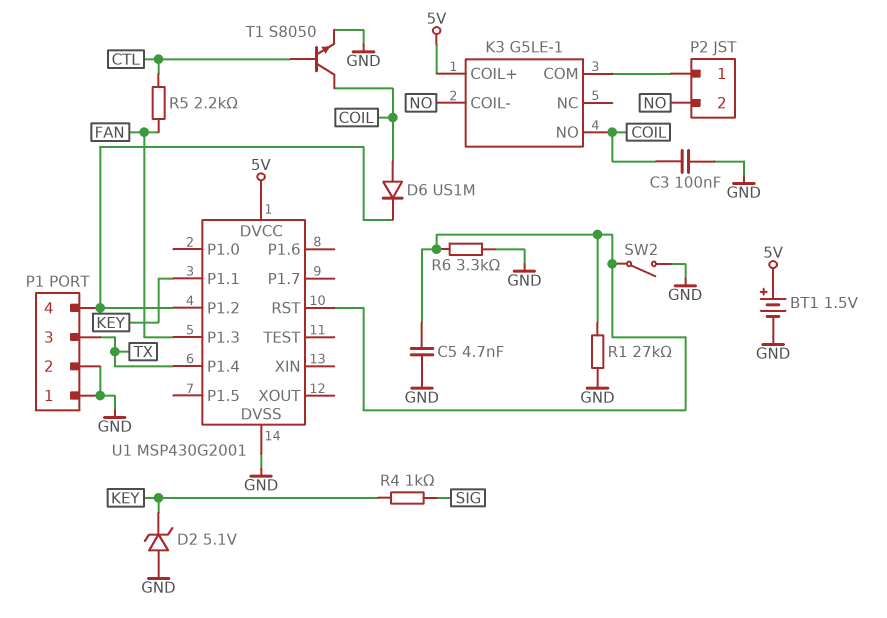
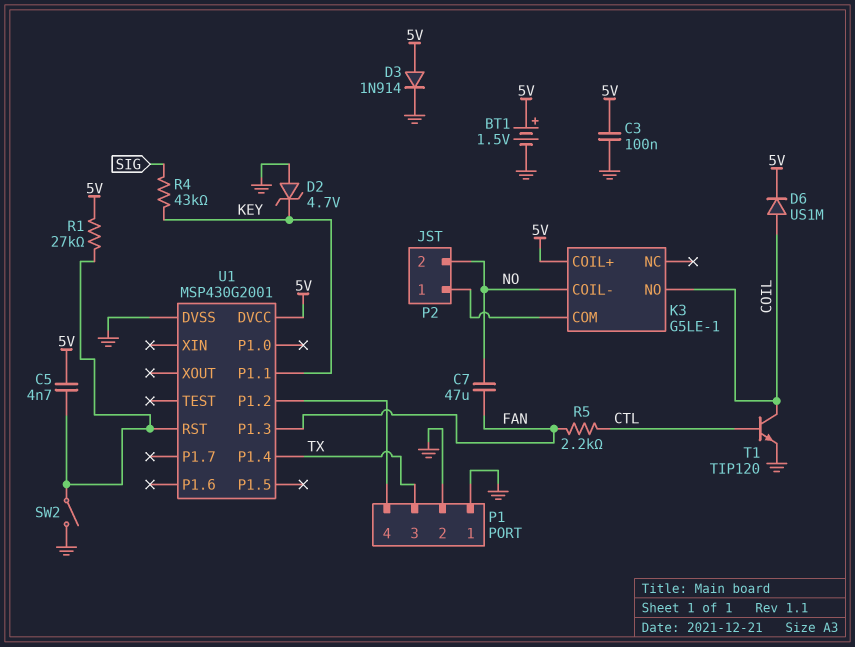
C3: 100nF (COIL, GND) -> 100nF (5V, GND)
C5: 4.7nF (GND, U1/RST) -> 4.7nF (5V, U1/RST)
C7: none -> 47uF (FAN, NO)
D2: zener 5.1V (A GND, K KEY) -> zener 4.7V (A GND, K KEY)
D3: none -> diode 1N914 (A 5V, K GND)
D6: diode US1M (A COIL, K P1/4) -> diode US1M (A COIL, K 5V)
R1: 27k (GND, U1/RST) -> 27k (5V, U1/RST)
R4: 1k (KEY, SIG) -> 43k (KEY, SIG)
R6: 3.3k (GND, U1/RST) -> none
T1: NPN S8050 (B CTL, C COIL, E GND) -> NPN TIP120 (B CTL, C COIL, E GND)

